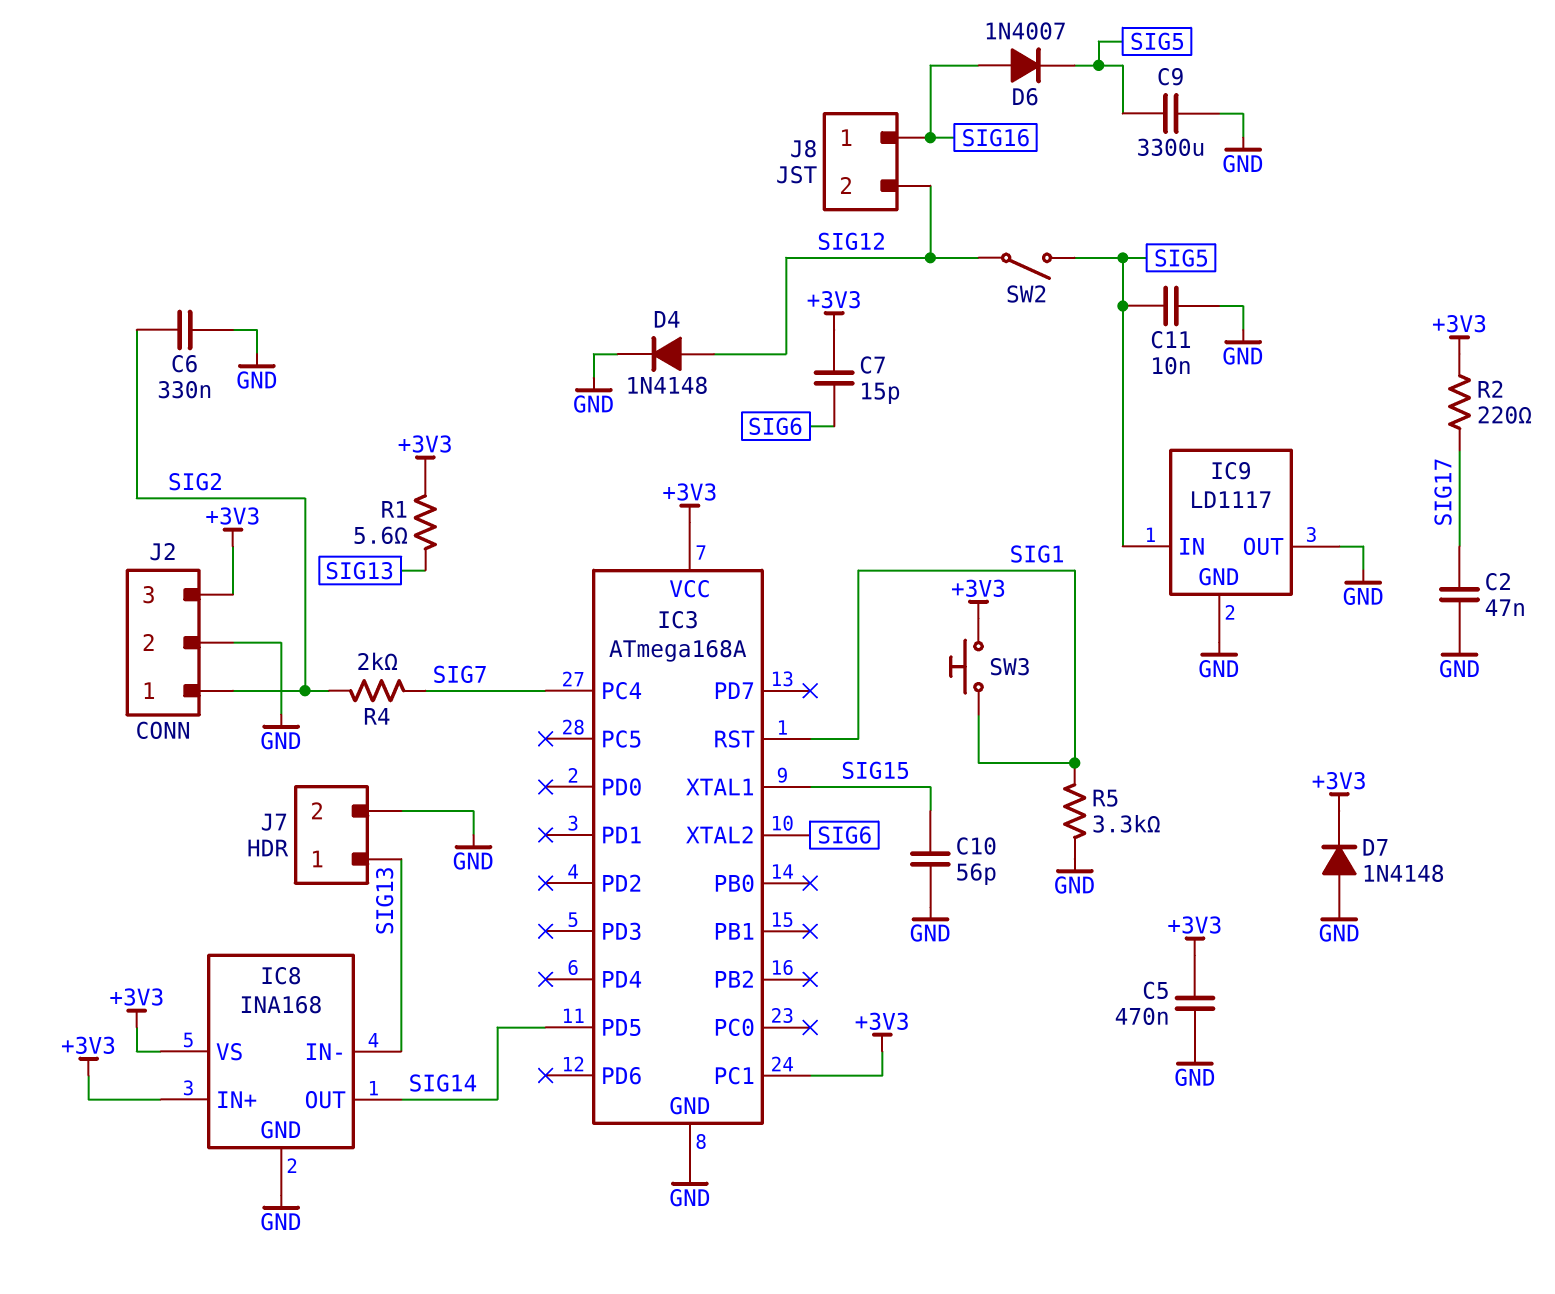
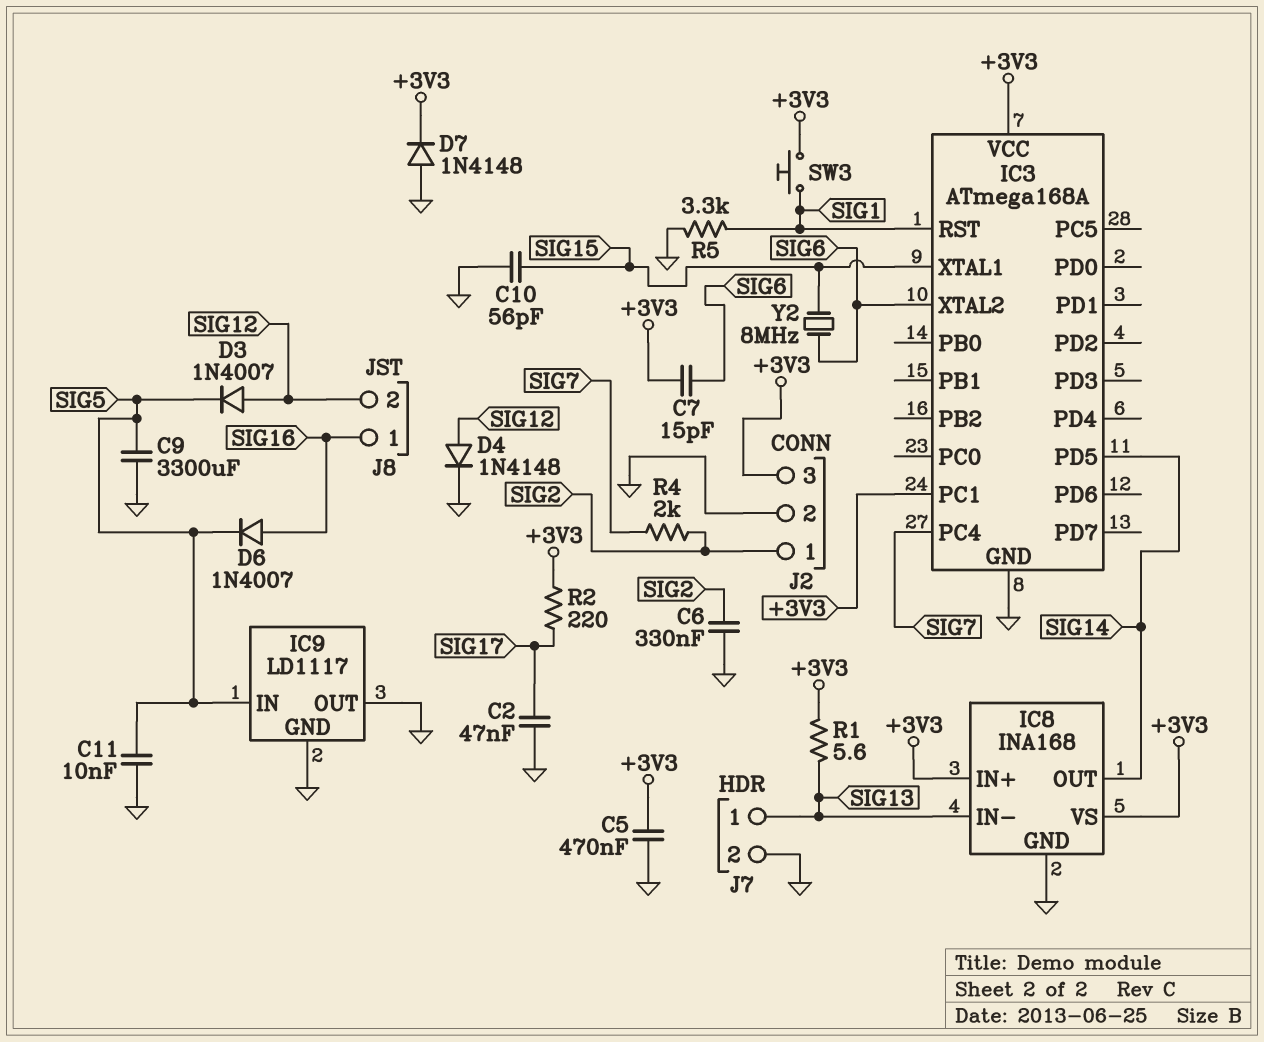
D3: none -> diode 1N4007 (A SIG12, K SIG5)
SW2: switch (SIG5, SIG12) -> none
Y2: none -> 8MHz (SIG6, SIG15)

